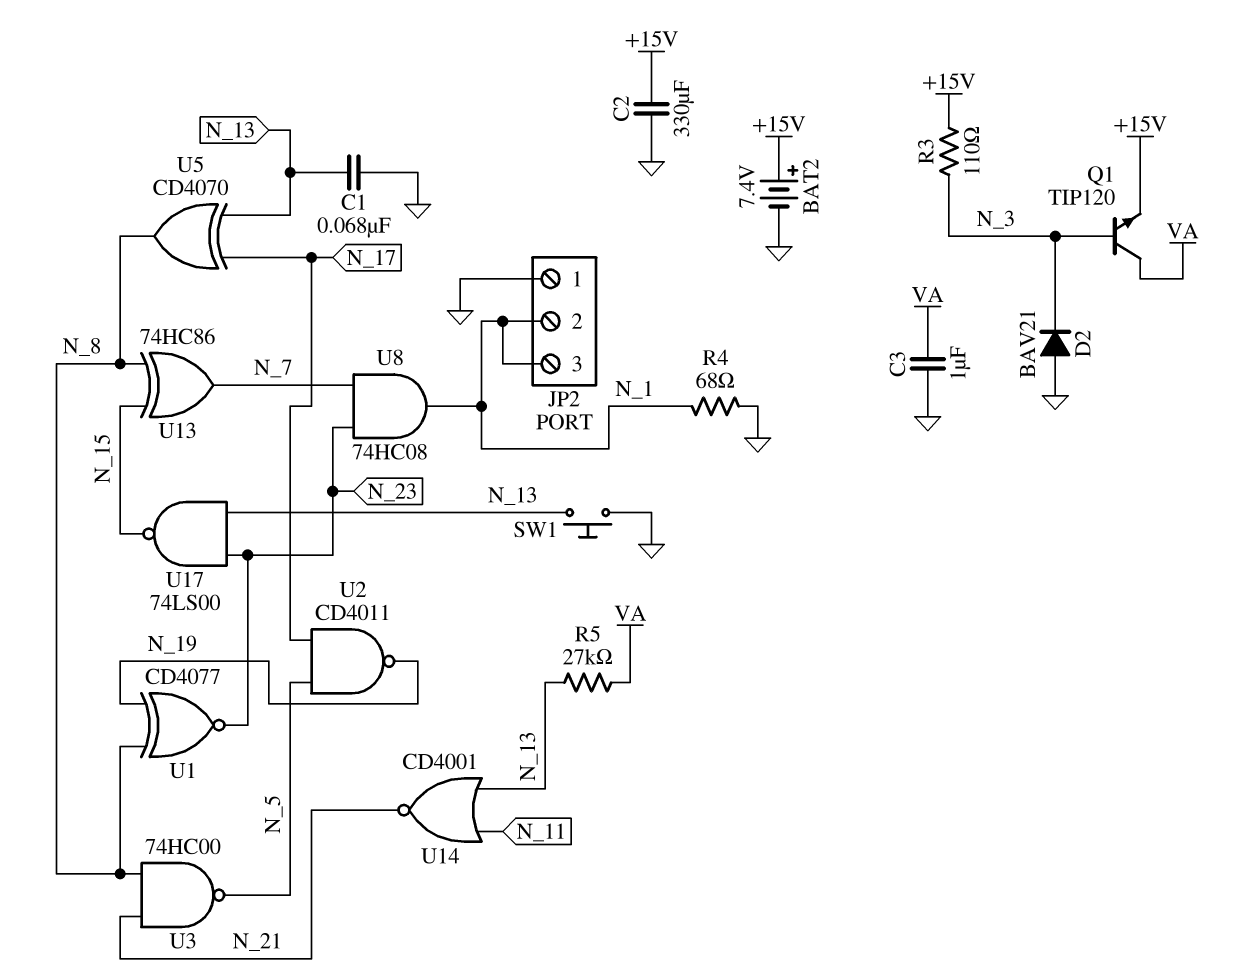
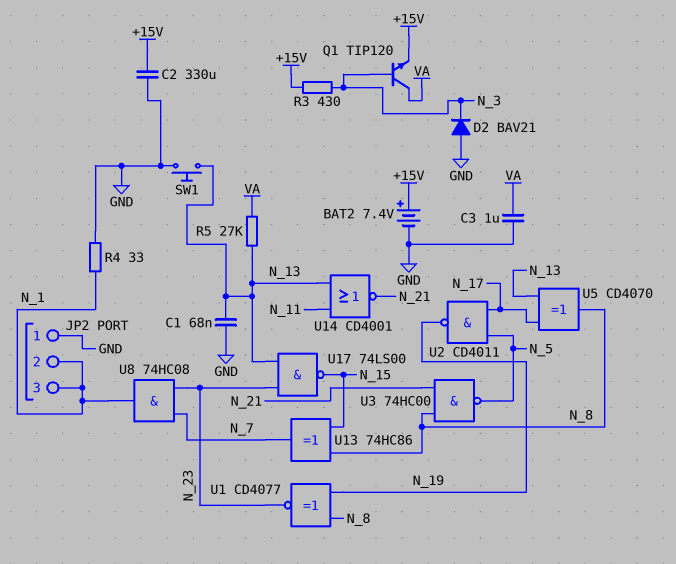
R3: 110 (+15V, N_3) -> 430 (+15V, N_3)
R4: 68 (GND, N_1) -> 33 (GND, N_1)

